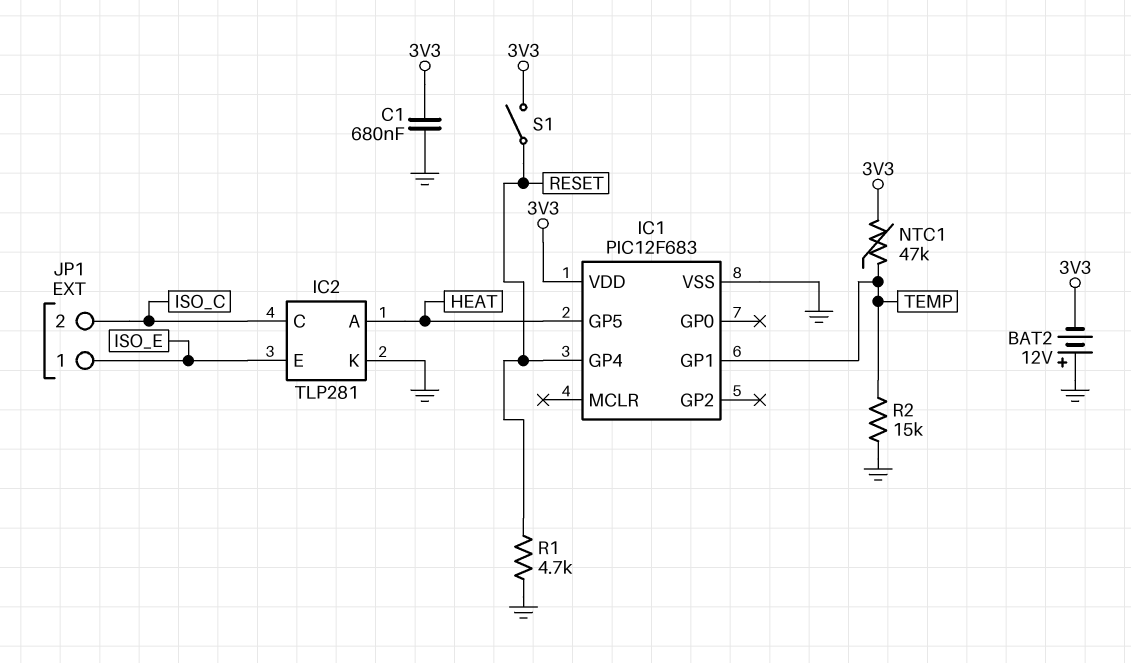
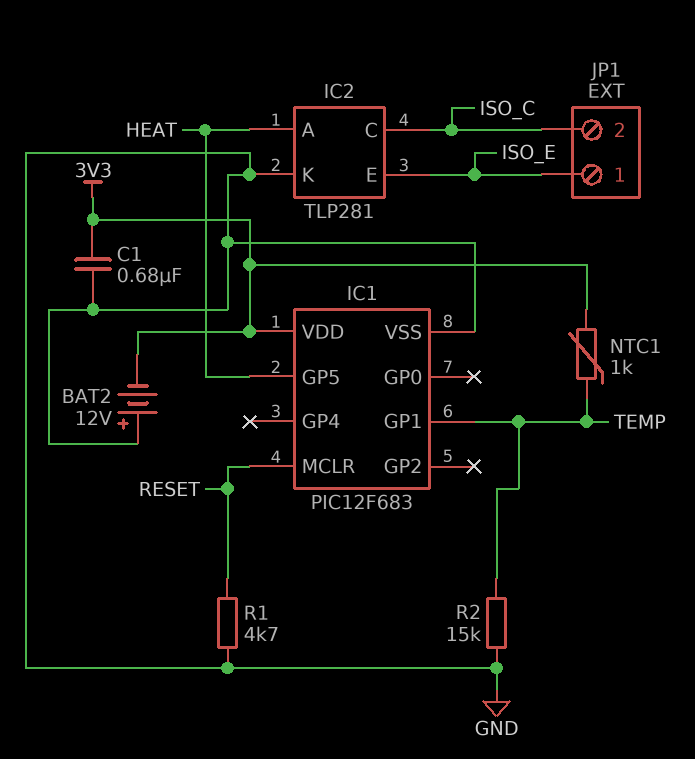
IC1 pin GP4: RESET -> none
IC1 pin MCLR: none -> RESET
NTC1: 47k (3V3, TEMP) -> 1k (3V3, TEMP)
S1: switch (3V3, RESET) -> none

